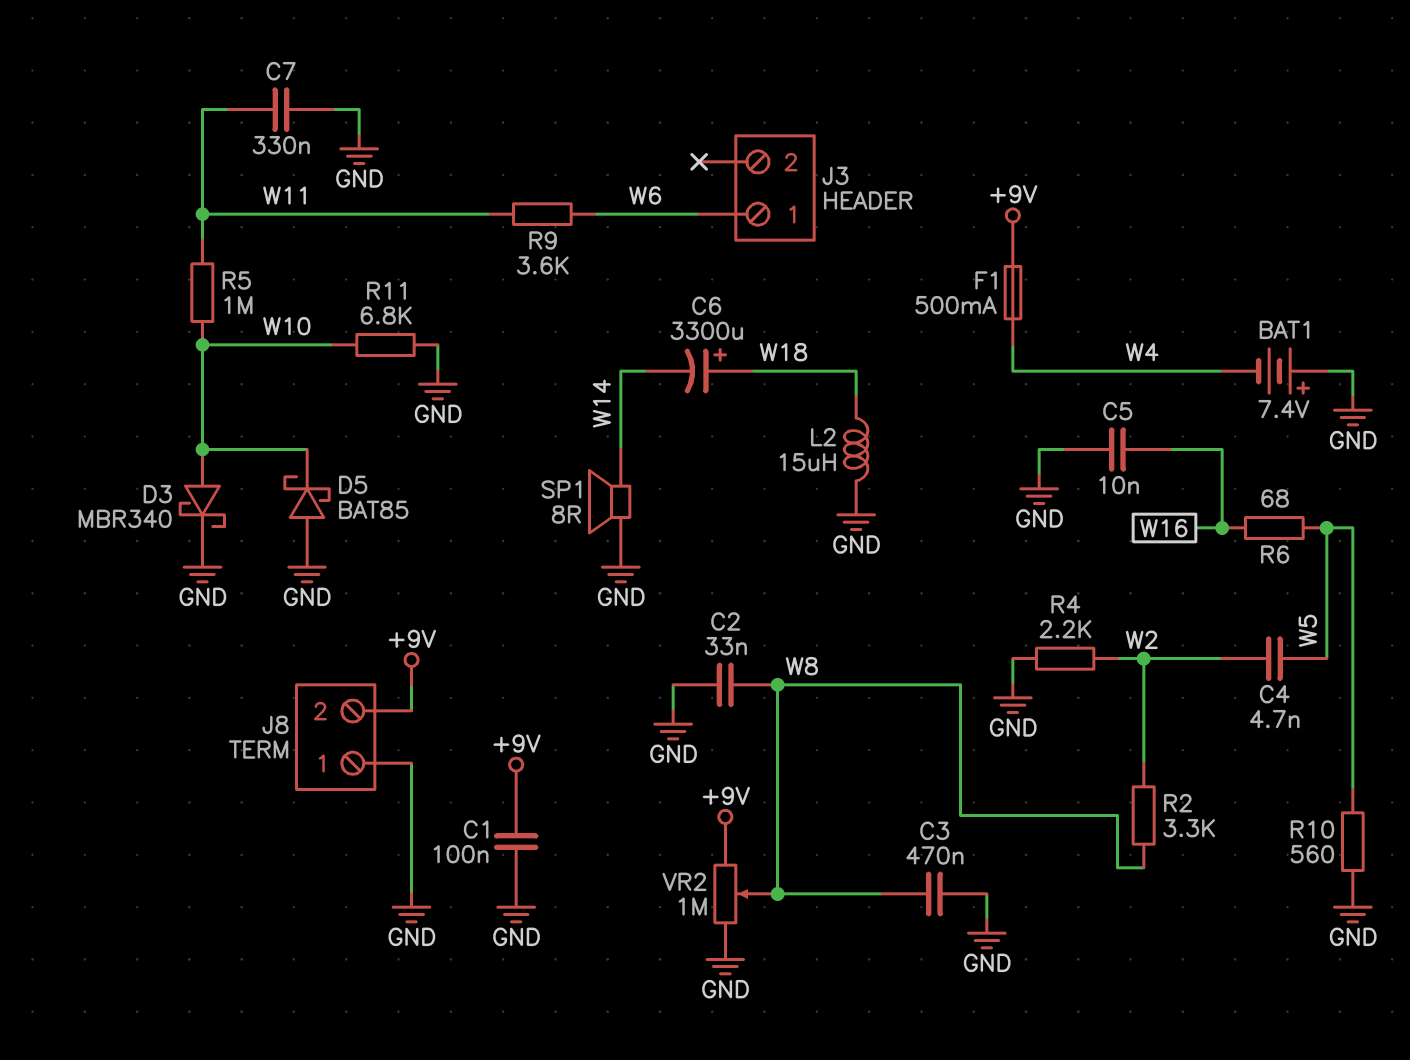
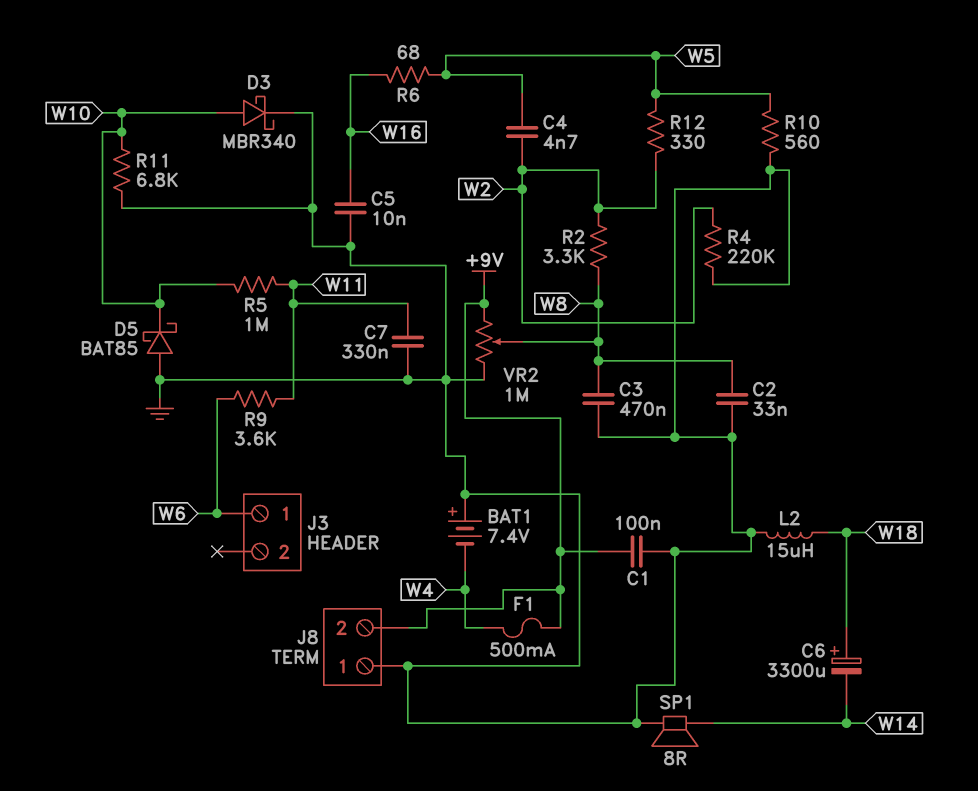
R4: 2.2k (GND, W2) -> 220k (GND, W2)
R12: none -> 330 (W2, W5)

